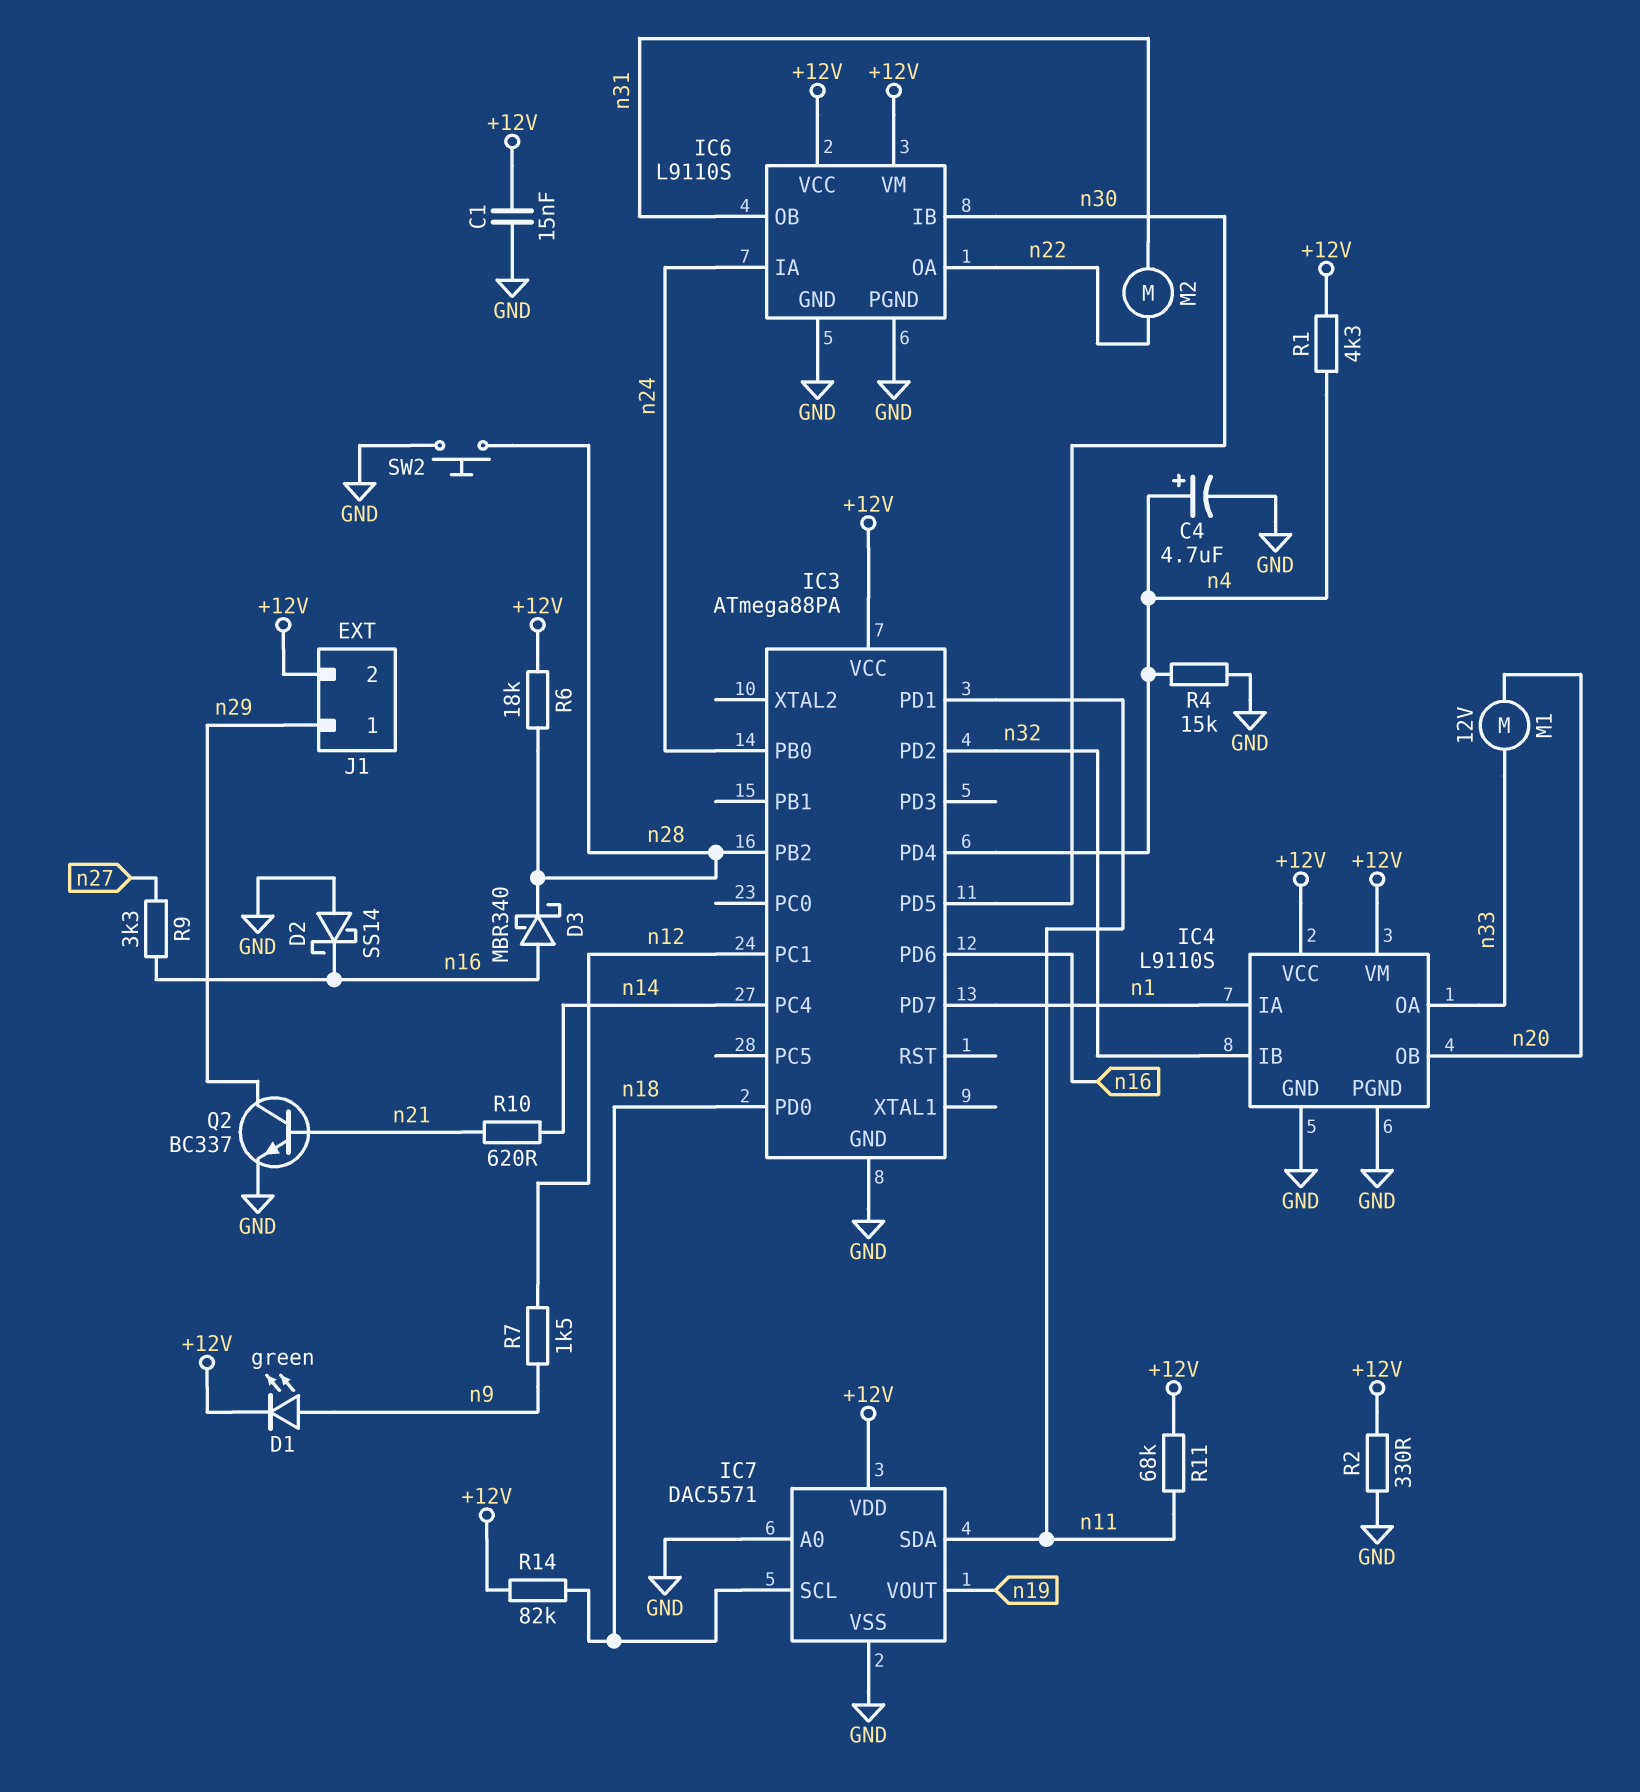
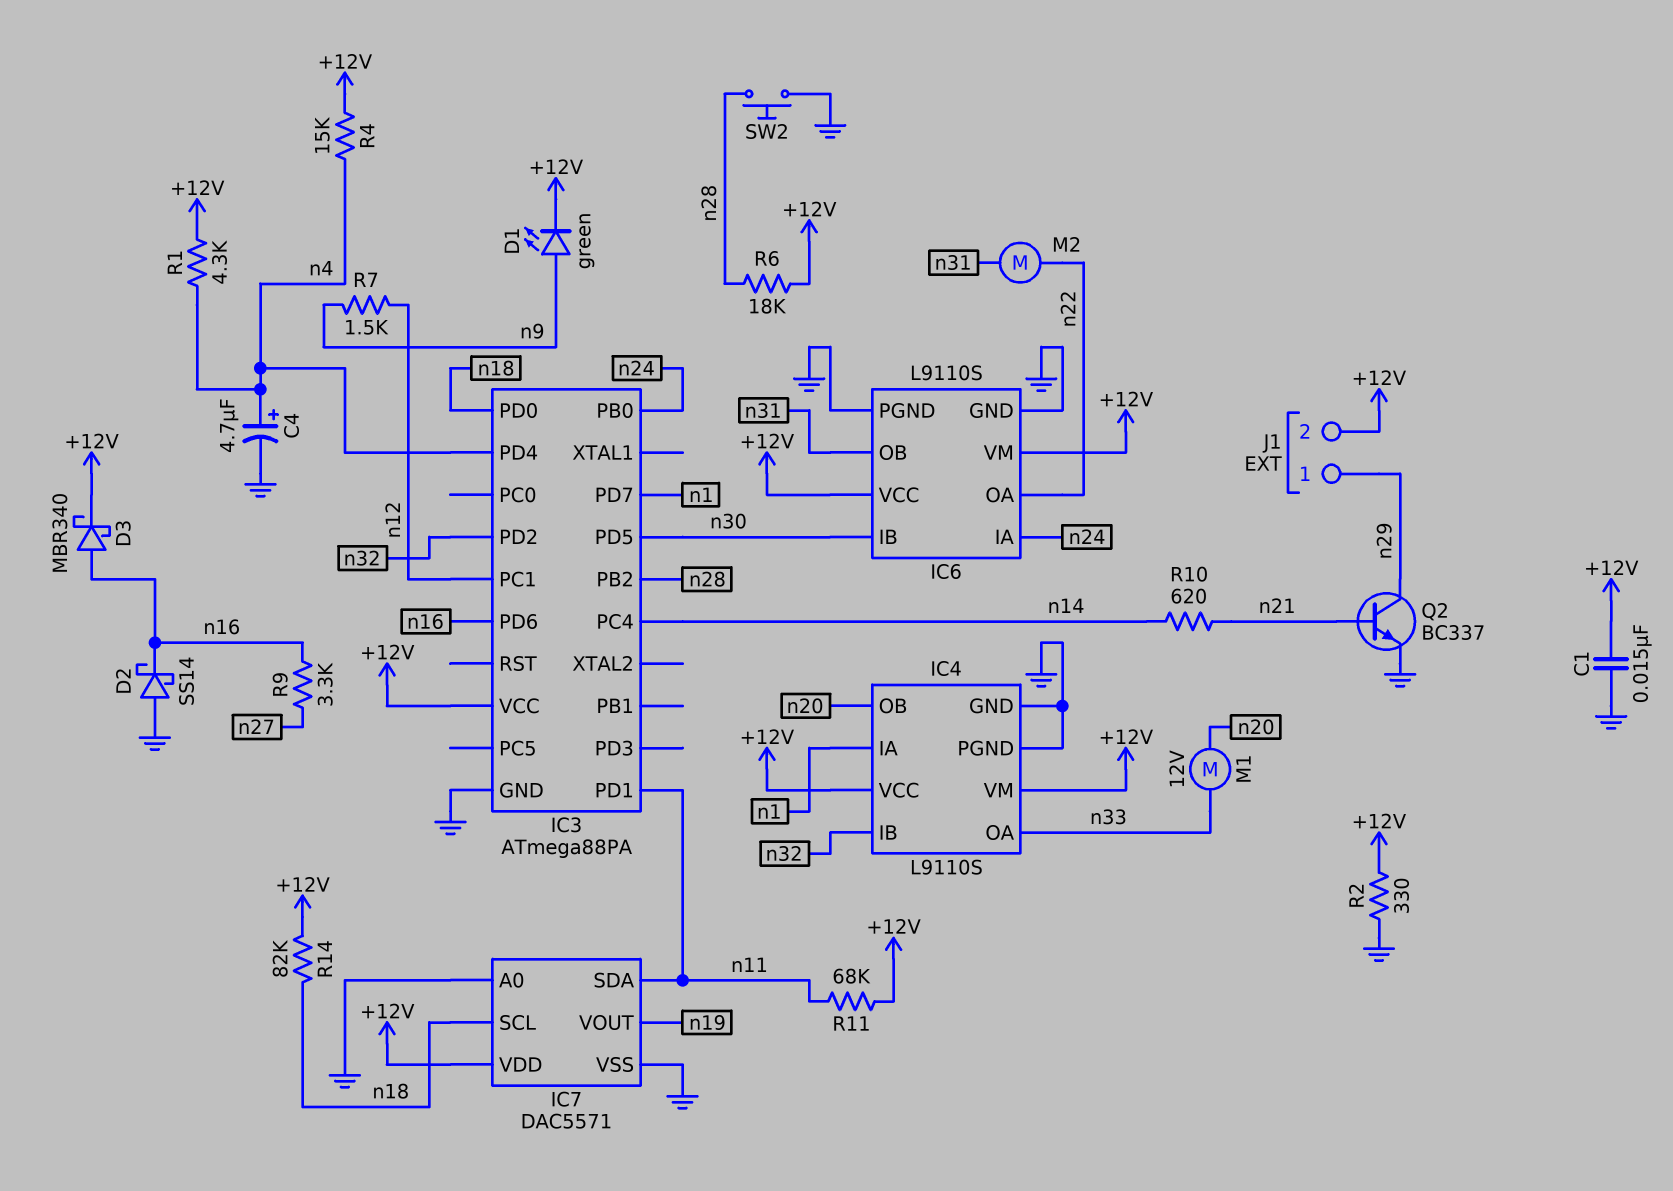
D3: schottky MBR340 (A n16, K n28) -> schottky MBR340 (A n16, K +12V)
R4: 15k (GND, n4) -> 15k (+12V, n4)

